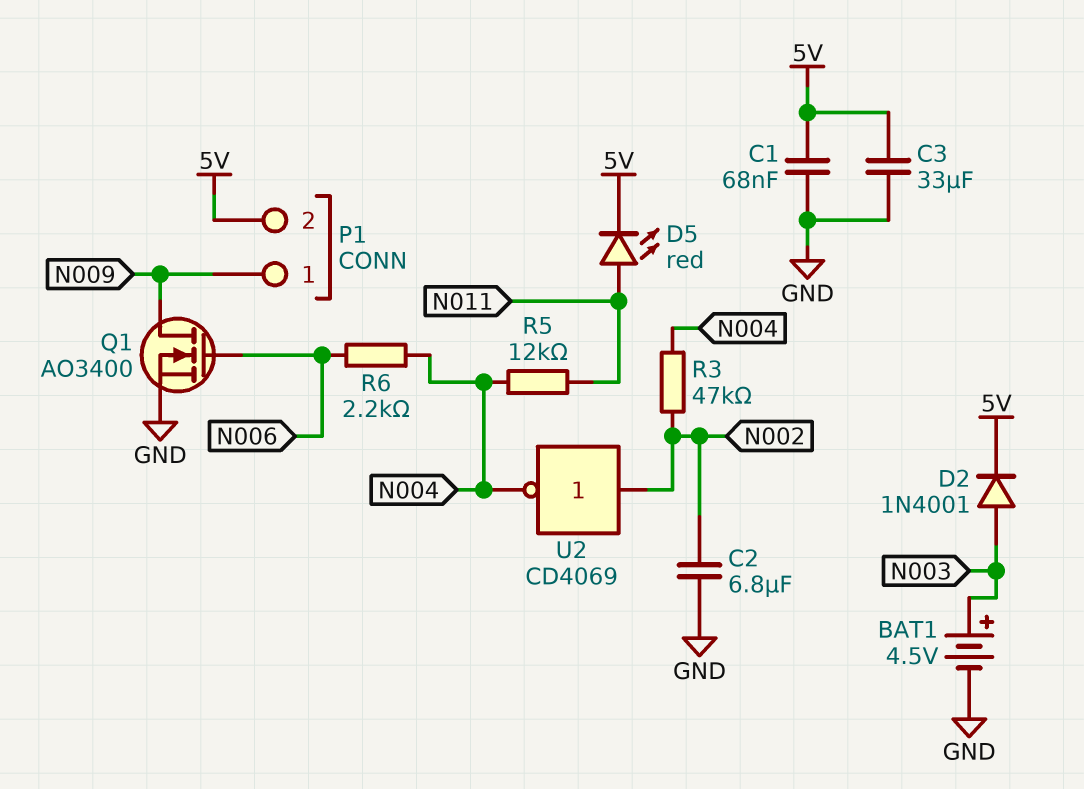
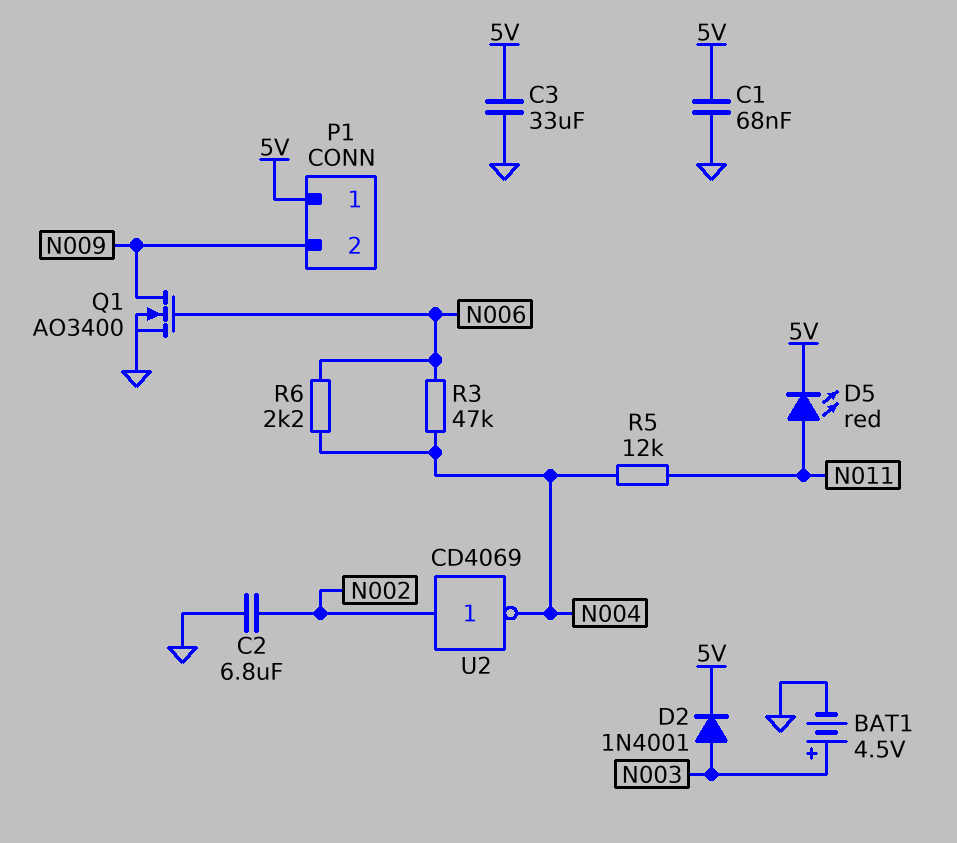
P1 pin 1: N009 -> 5V
P1 pin 2: 5V -> N009
R3: 47k (N002, N004) -> 47k (N004, N006)

